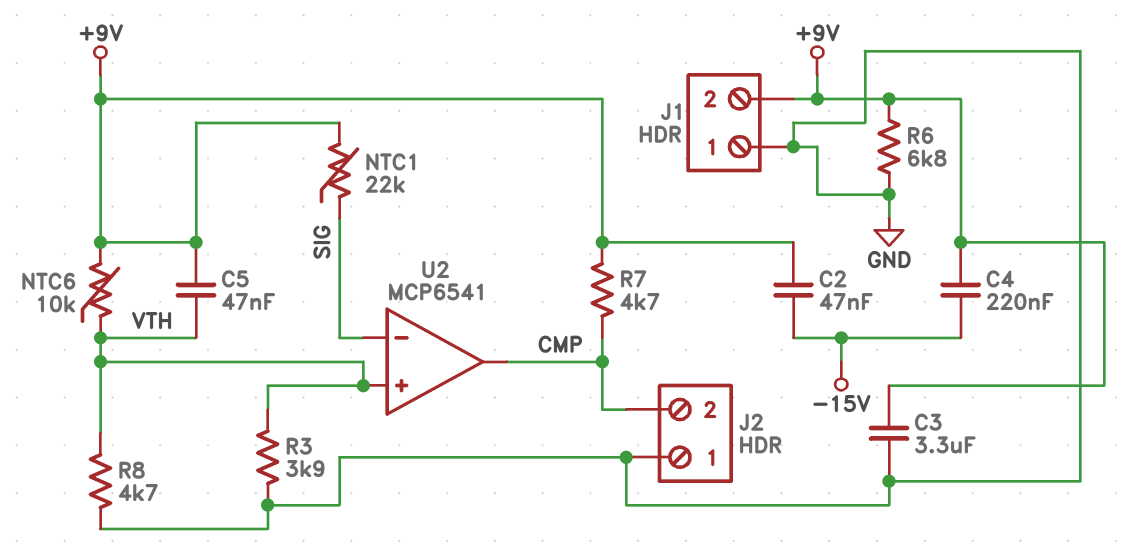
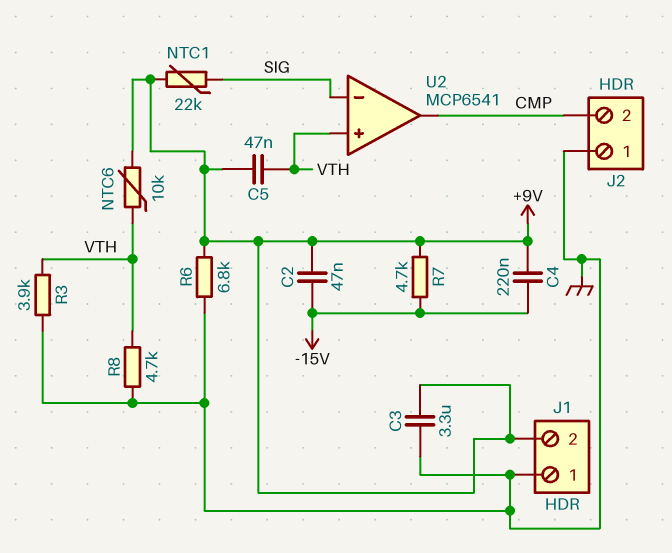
R7: 4.7k (+9V, CMP) -> 4.7k (+9V, -15V)

